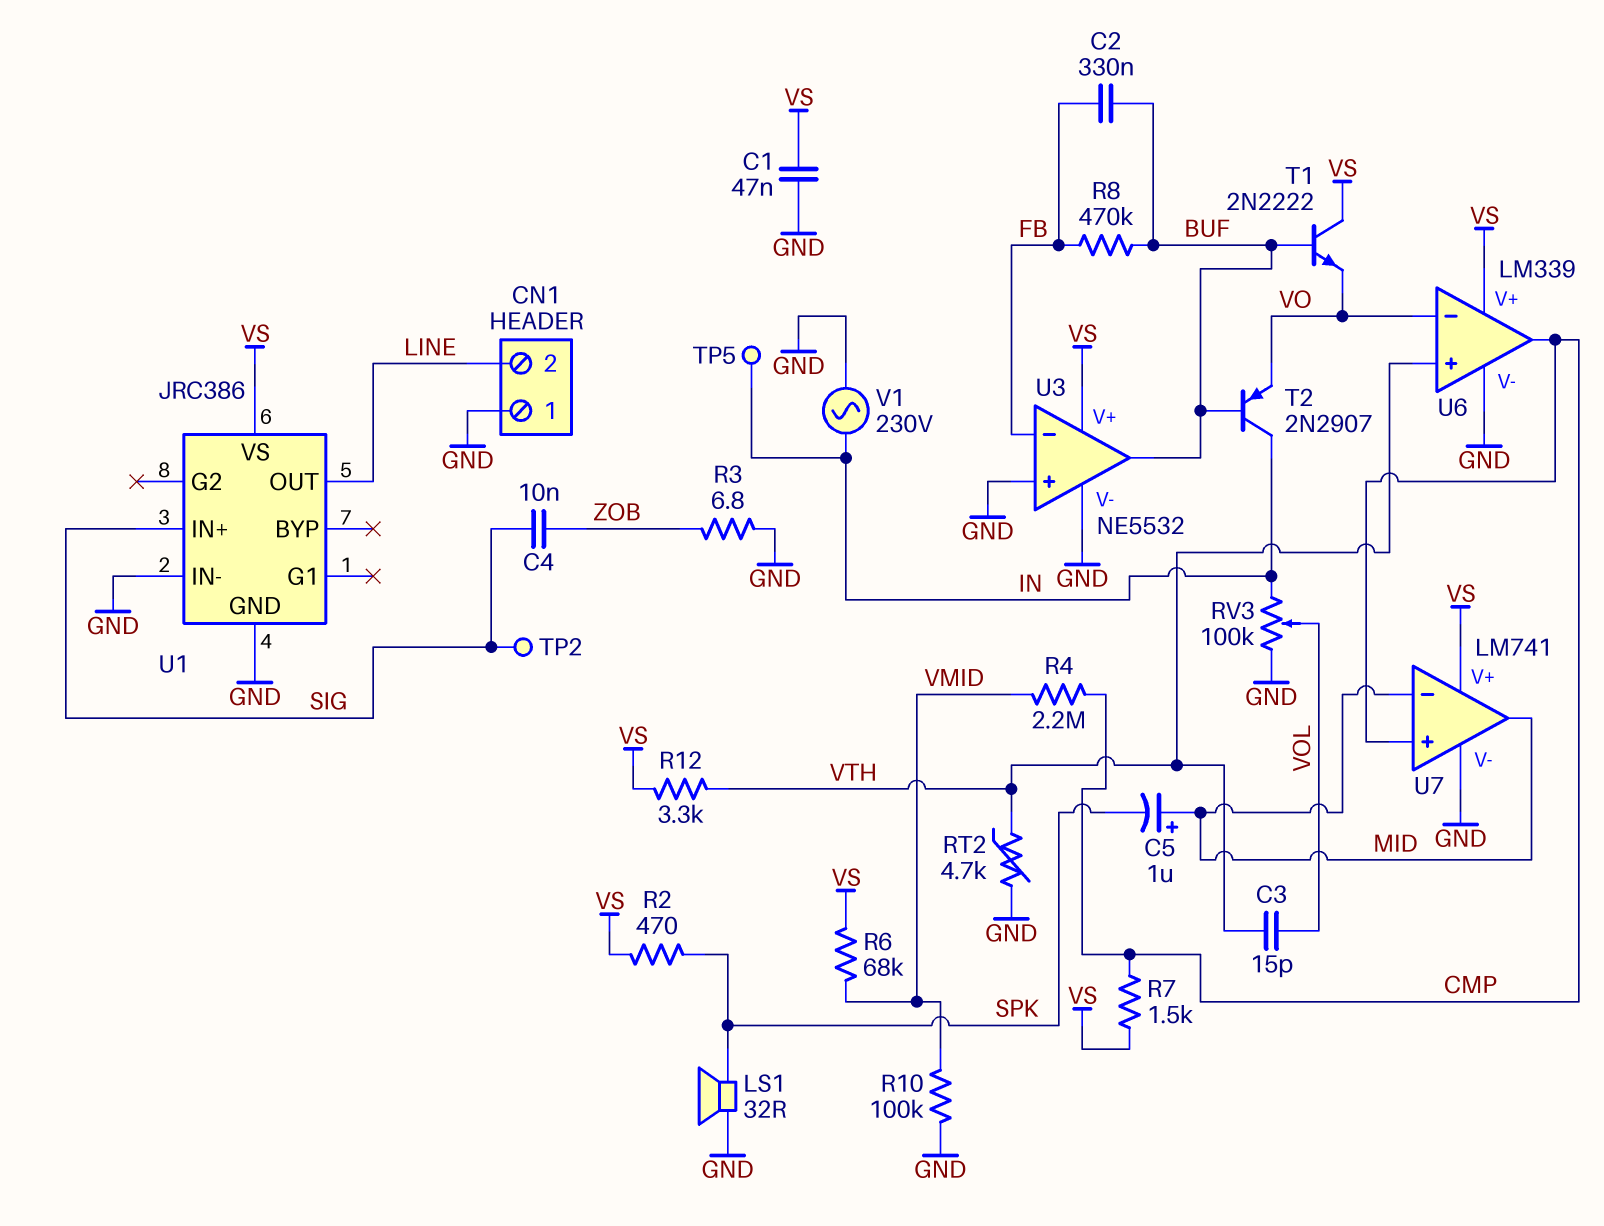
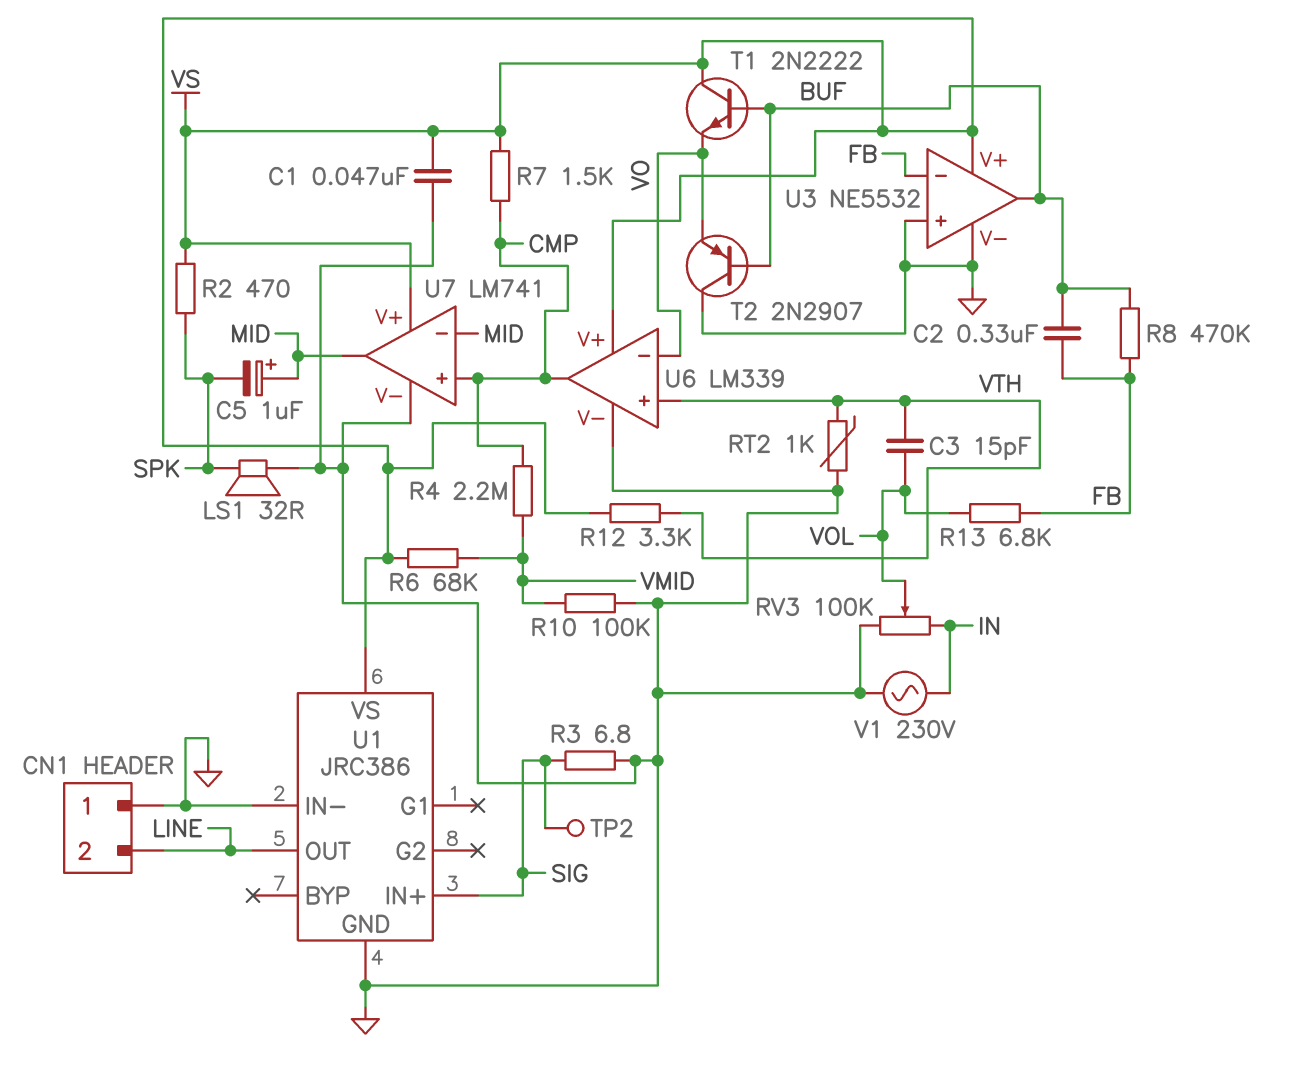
C4: 10nF (SIG, ZOB) -> none
R3: 6.8 (GND, ZOB) -> 6.8 (GND, SIG)
R13: none -> 6.8k (FB, VOL)
RT2: 4.7k (GND, VTH) -> 1k (GND, VTH)
T2: PNP 2N2907 (B BUF, C IN, E VO) -> PNP 2N2907 (B BUF, C GND, E VO)
TP5: test point (IN) -> none

